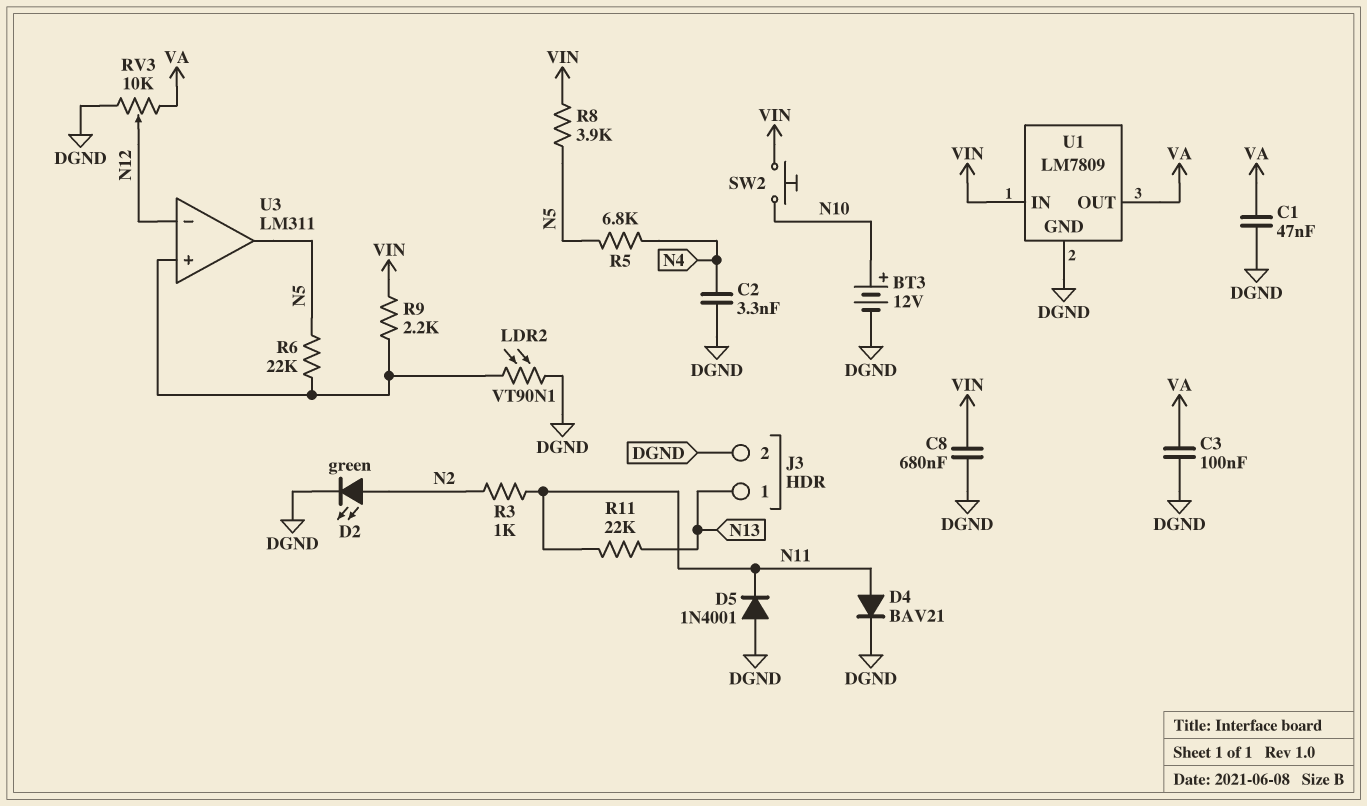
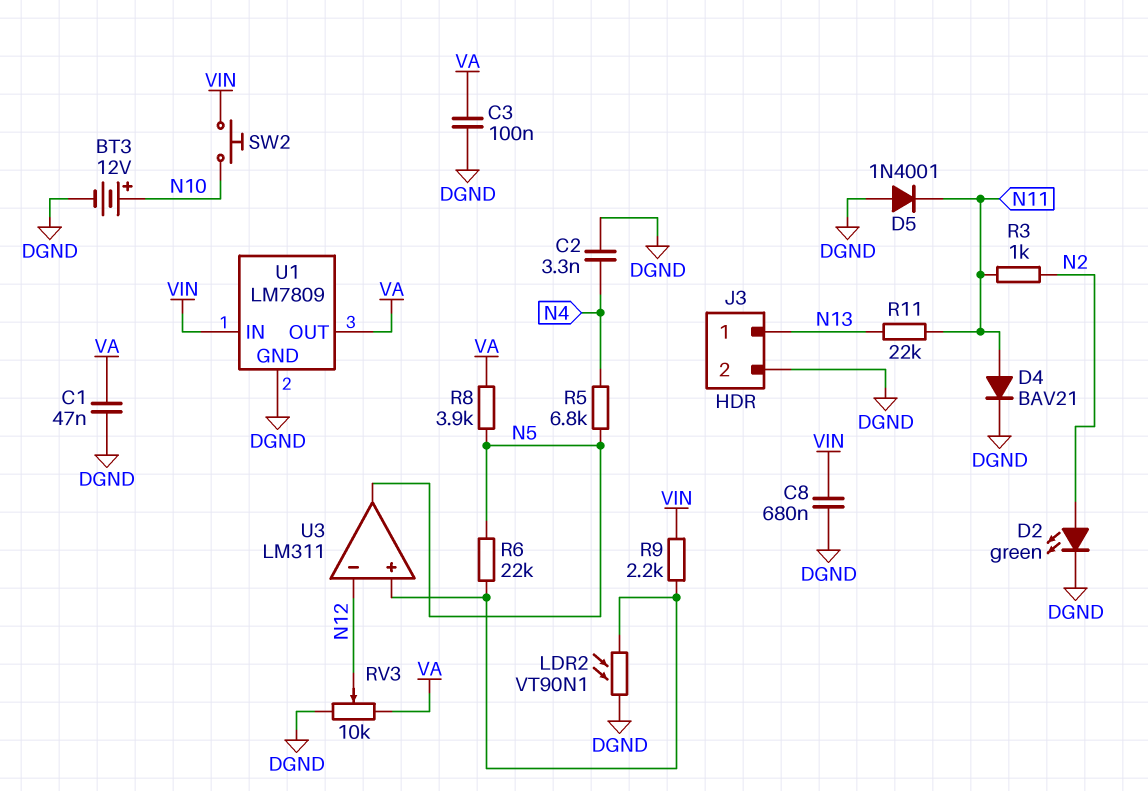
R8: 3.9k (N5, VIN) -> 3.9k (N5, VA)

